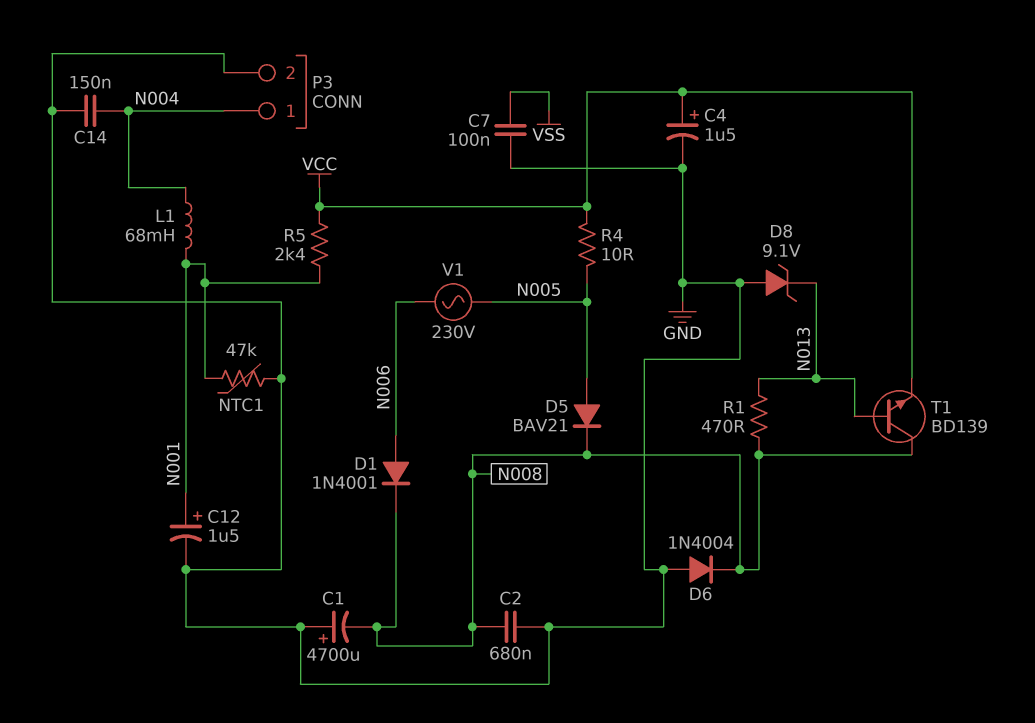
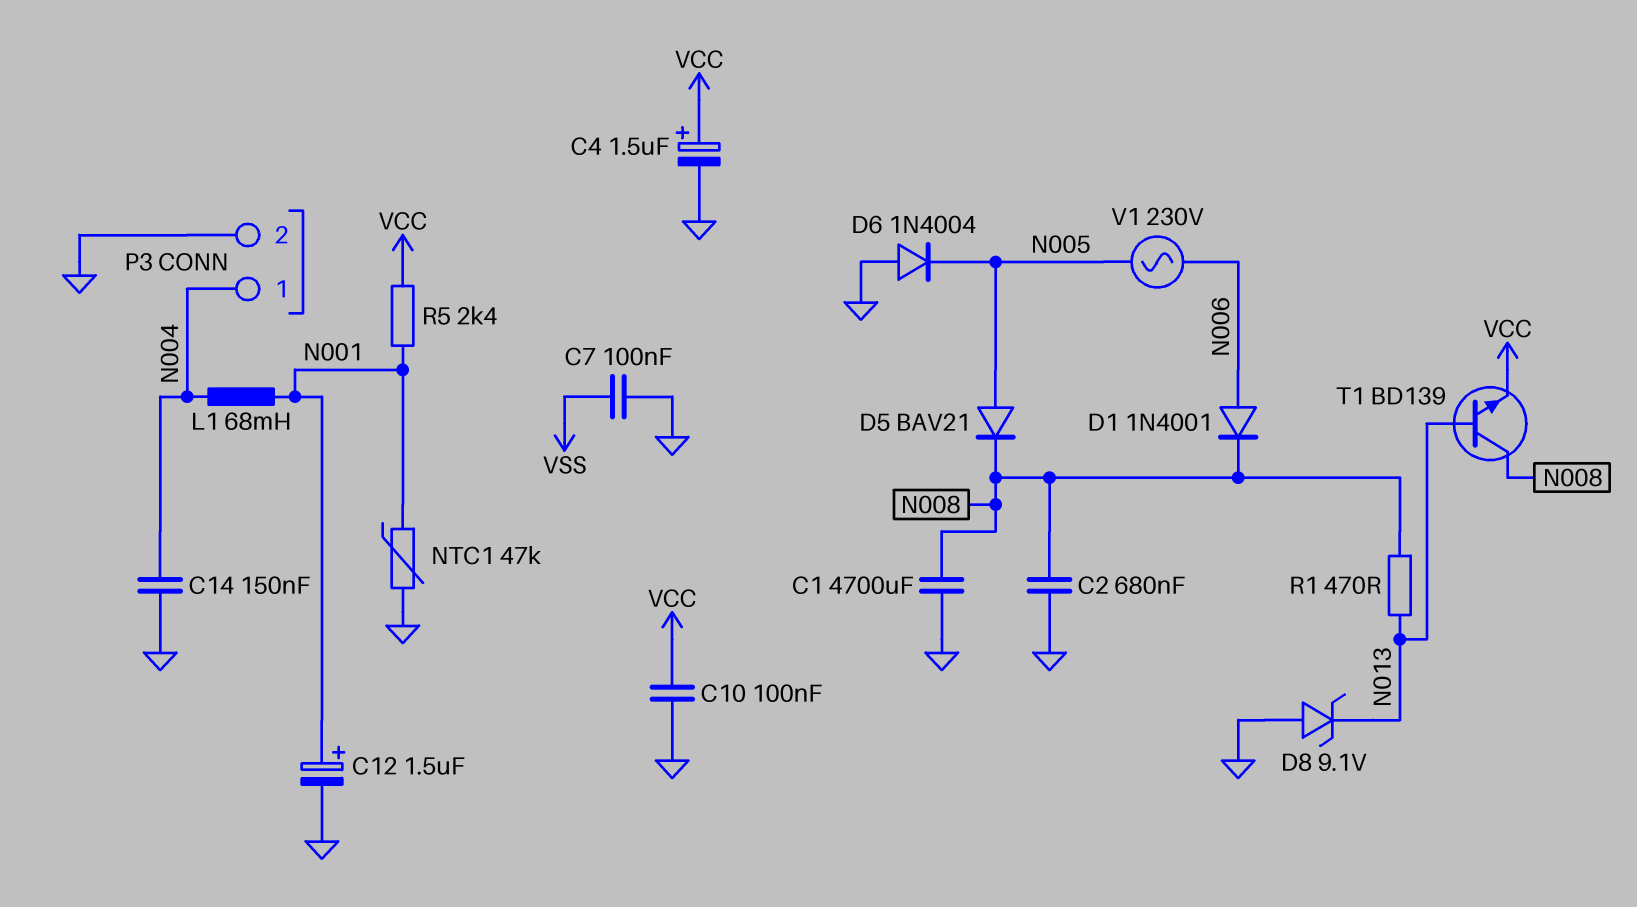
C1: 4700uF (plus GND, minus N008) -> 4700uF (GND, N008)
C10: none -> 100nF (GND, VCC)
D6: diode 1N4004 (A GND, K N008) -> diode 1N4004 (A GND, K N005)
R4: 10 (N005, VCC) -> none

